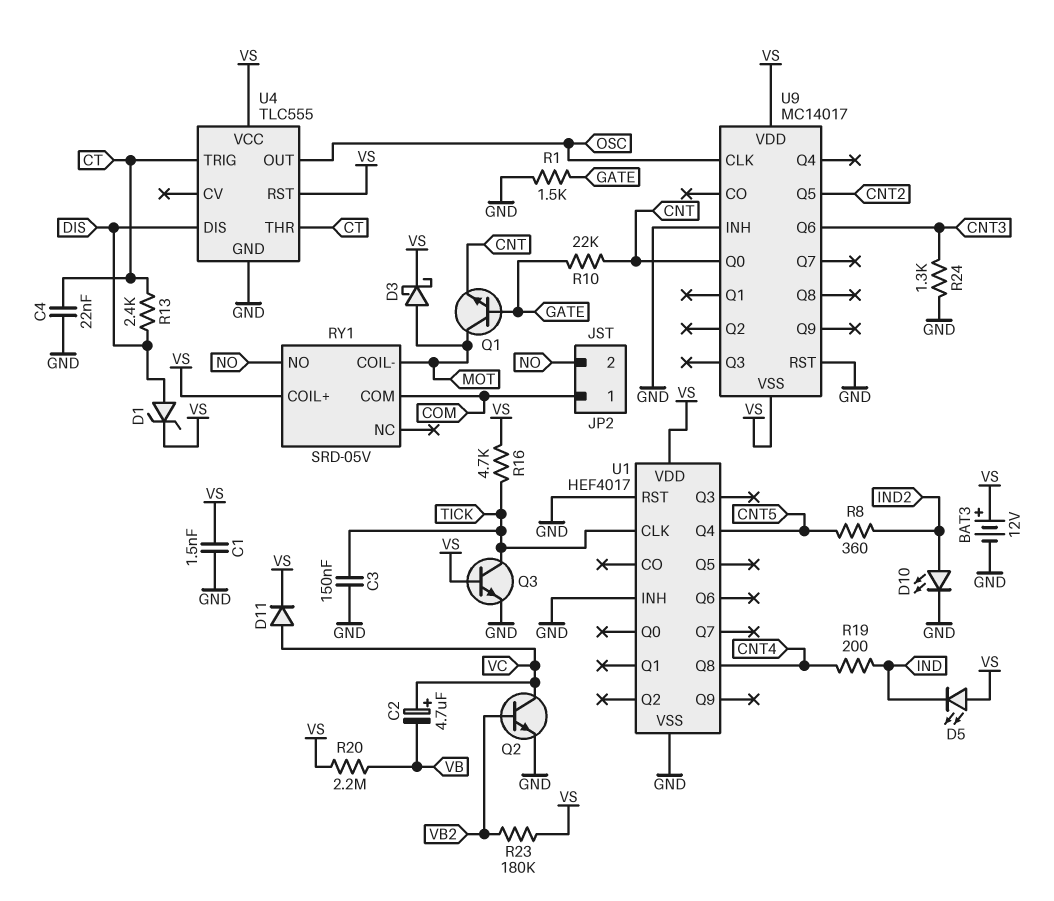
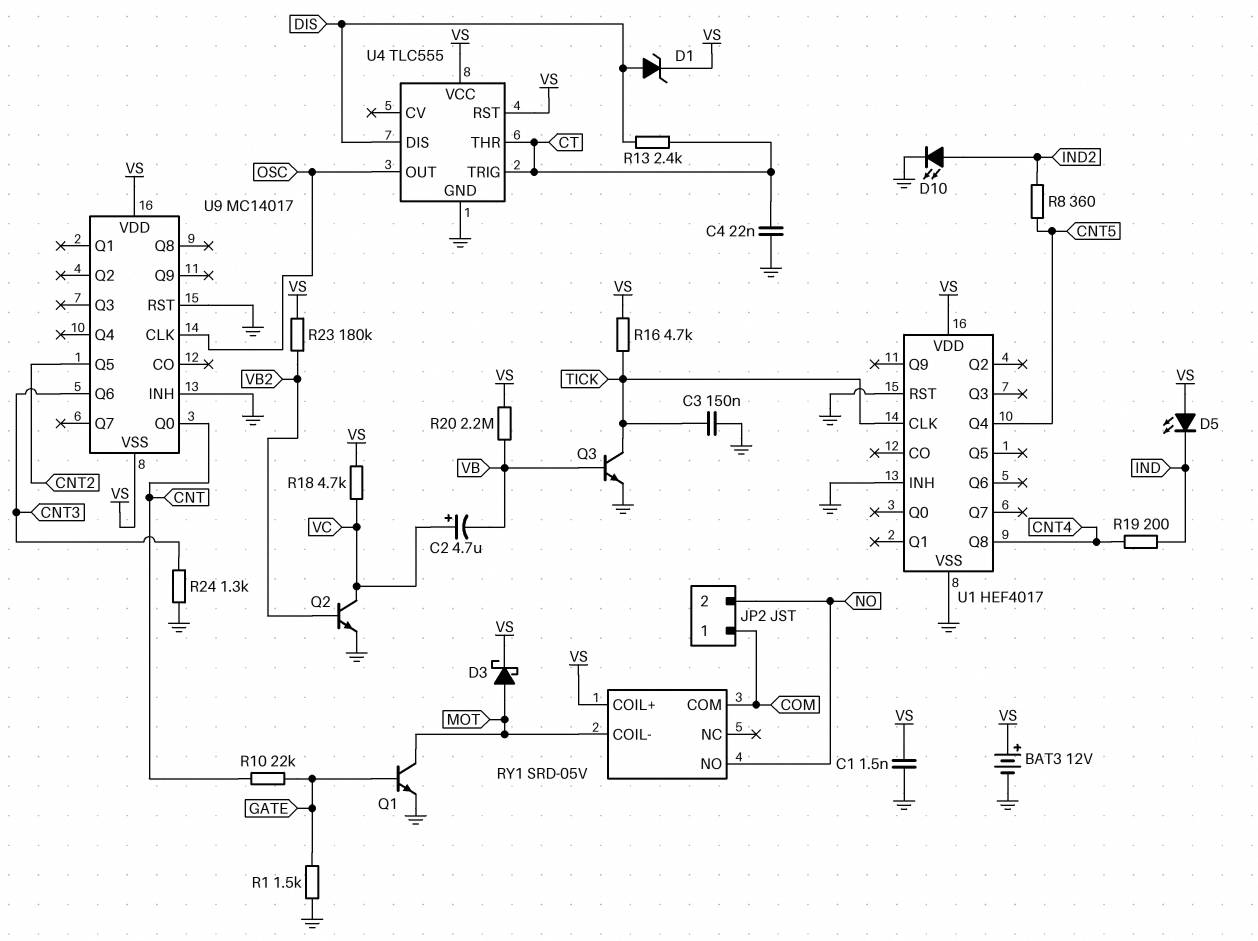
D11: diode (A VC, K VS) -> none
Q1: NPN (B GATE, C MOT, E CNT) -> NPN (B GATE, C MOT, E GND)
Q3: NPN (B VS, C TICK, E GND) -> NPN (B VB, C TICK, E GND)
R18: none -> 4.7k (VC, VS)

